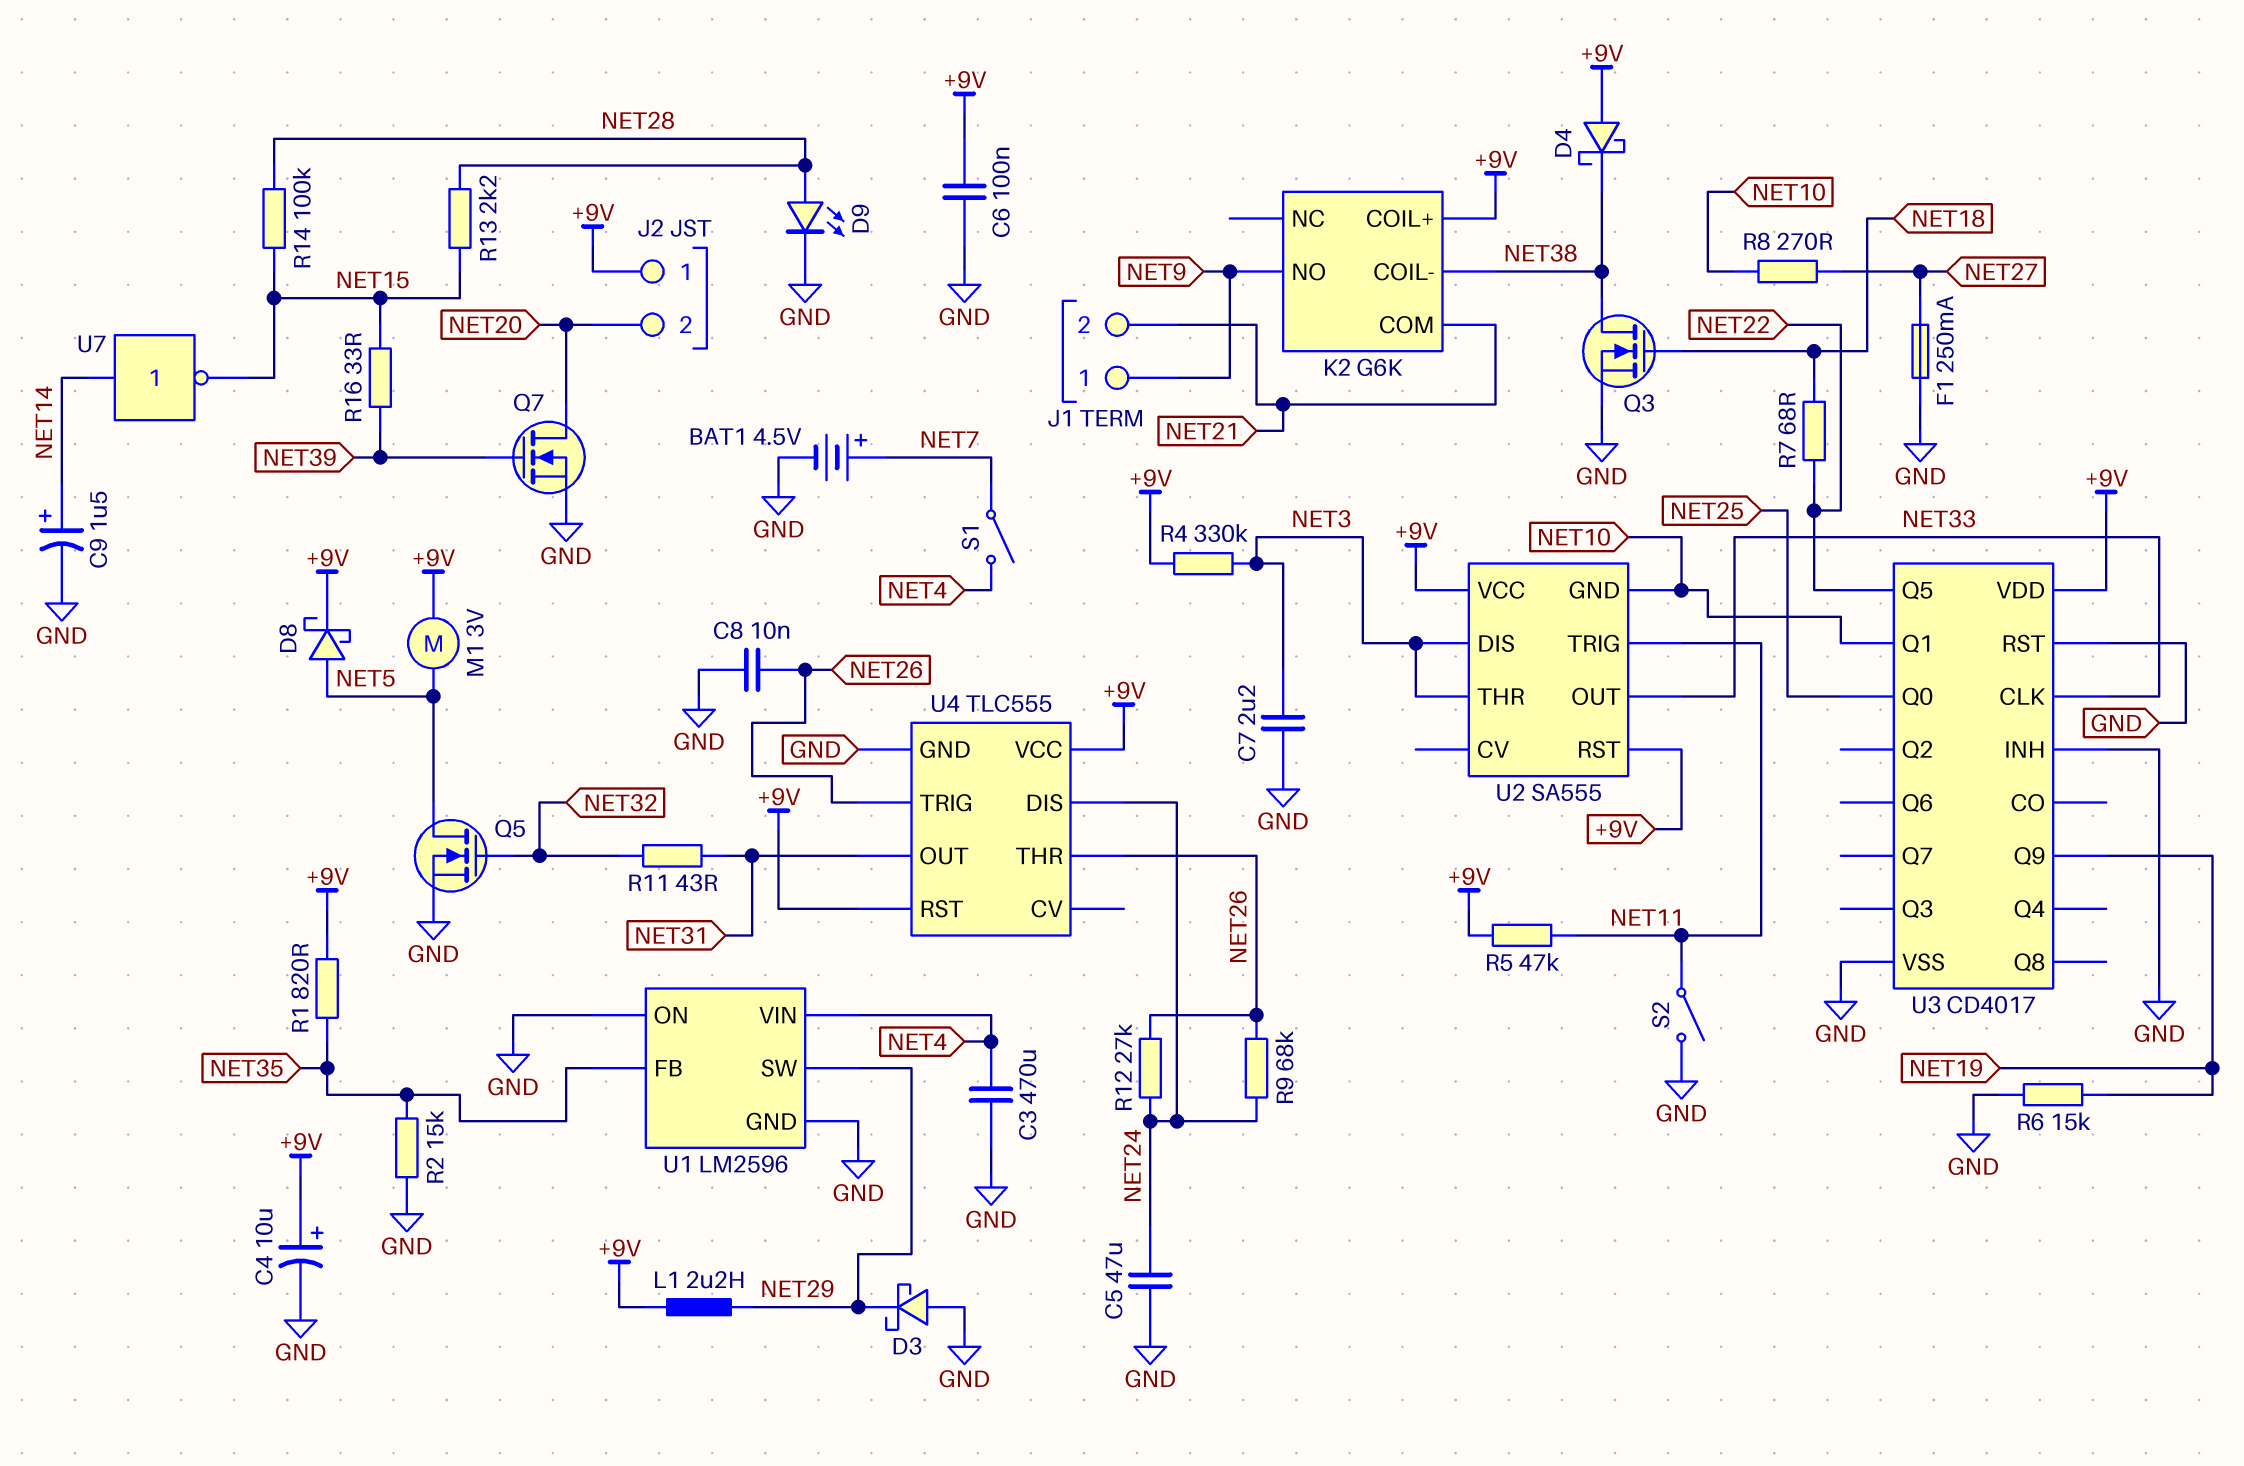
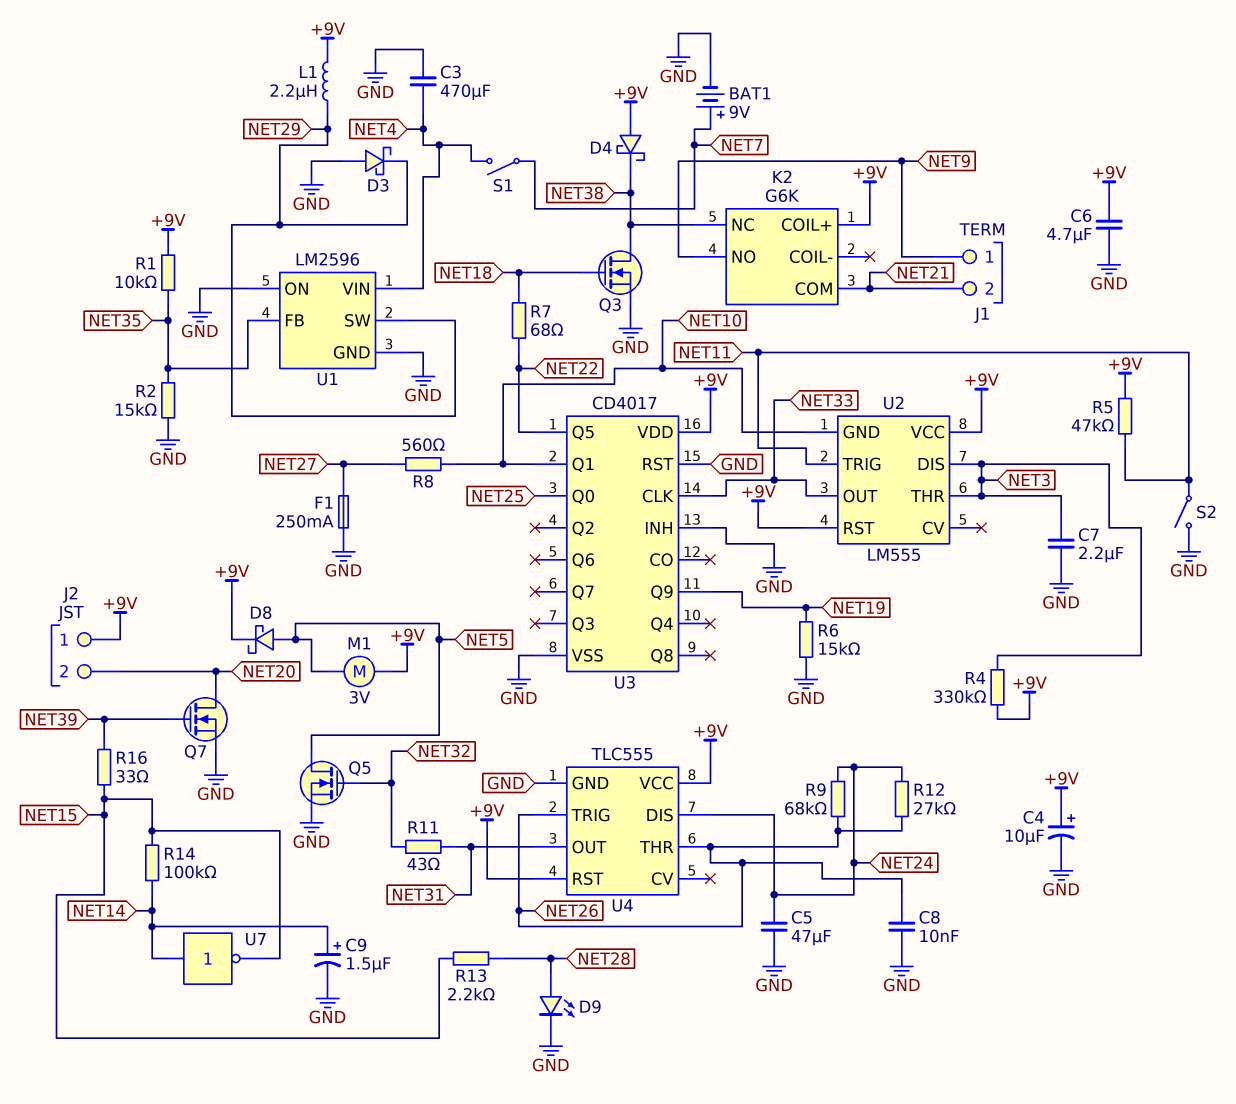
BAT1: 4.5V (plus NET7, minus GND) -> 9V (plus NET7, minus GND)
C6: 100nF (+9V, GND) -> 4.7uF (+9V, GND)
K2 pin COIL-: NET38 -> none
K2 pin NC: none -> NET38
R1: 820 (+9V, NET35) -> 10k (+9V, NET35)
R8: 270 (NET10, NET27) -> 560 (NET10, NET27)
R14: 100k (NET15, NET28) -> 100k (NET14, NET15)
U2: SA555 -> LM555

